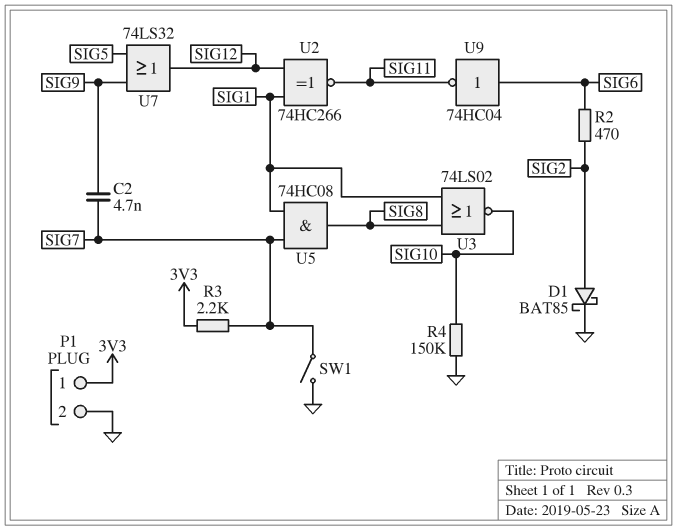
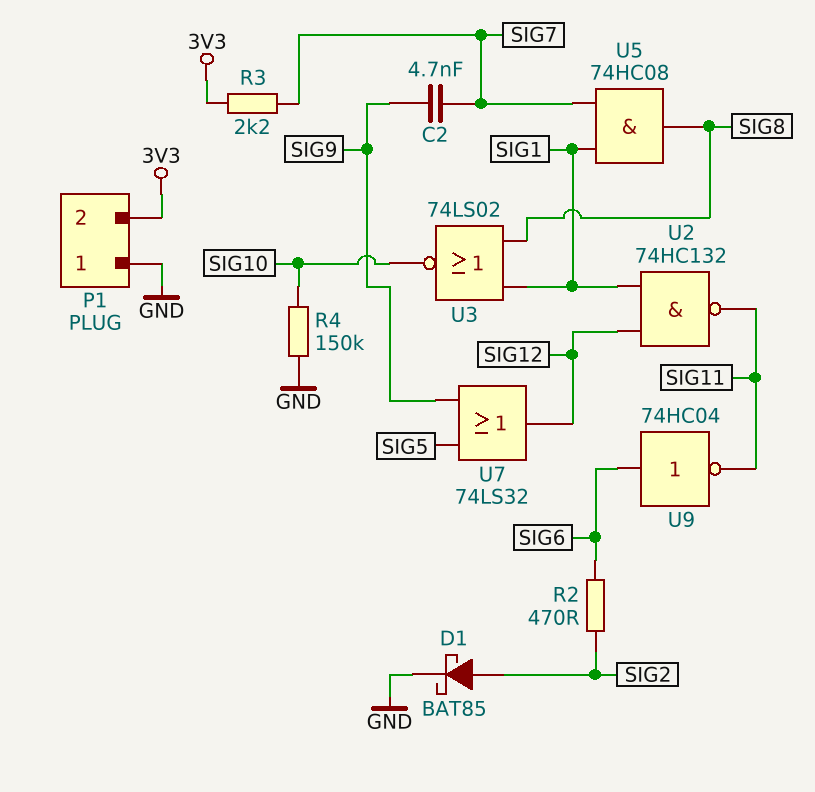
P1 pin 1: 3V3 -> GND
P1 pin 2: GND -> 3V3
SW1: switch (GND, SIG7) -> none
U2: XNOR 74HC266 (in SIG1, in SIG12, out SIG11) -> NAND 74HC132 (in SIG1, in SIG12, out SIG11)

